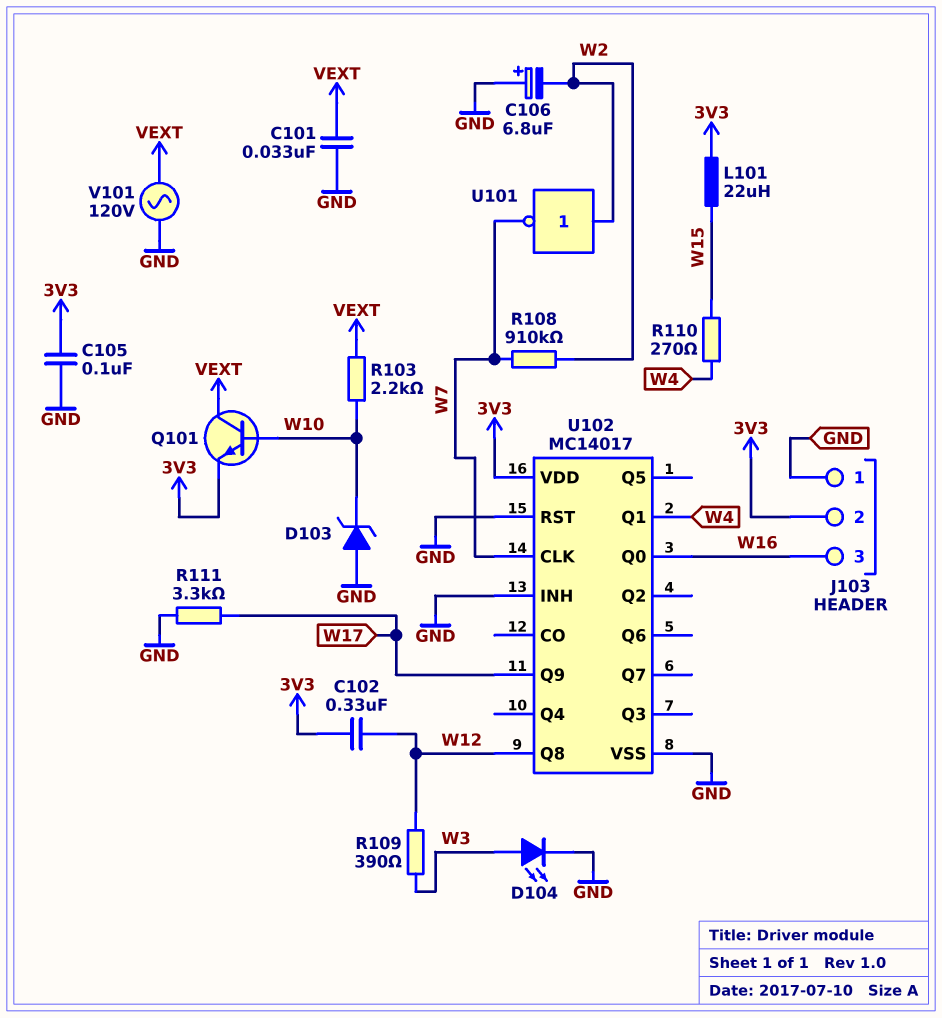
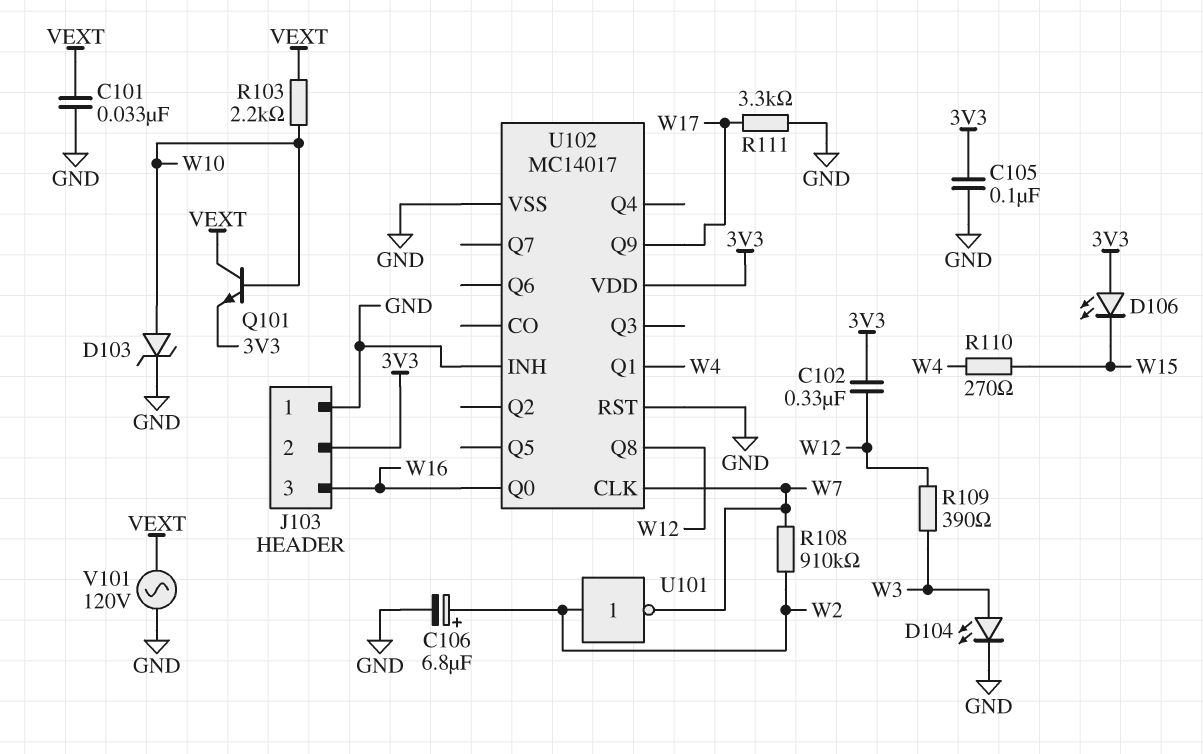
C106: 6.8uF (plus GND, minus W2) -> 6.8uF (plus W2, minus GND)
D103: zener (A GND, K W10) -> zener (A W10, K GND)
D106: none -> LED (A 3V3, K W15)
L101: 22uH (3V3, W15) -> none

